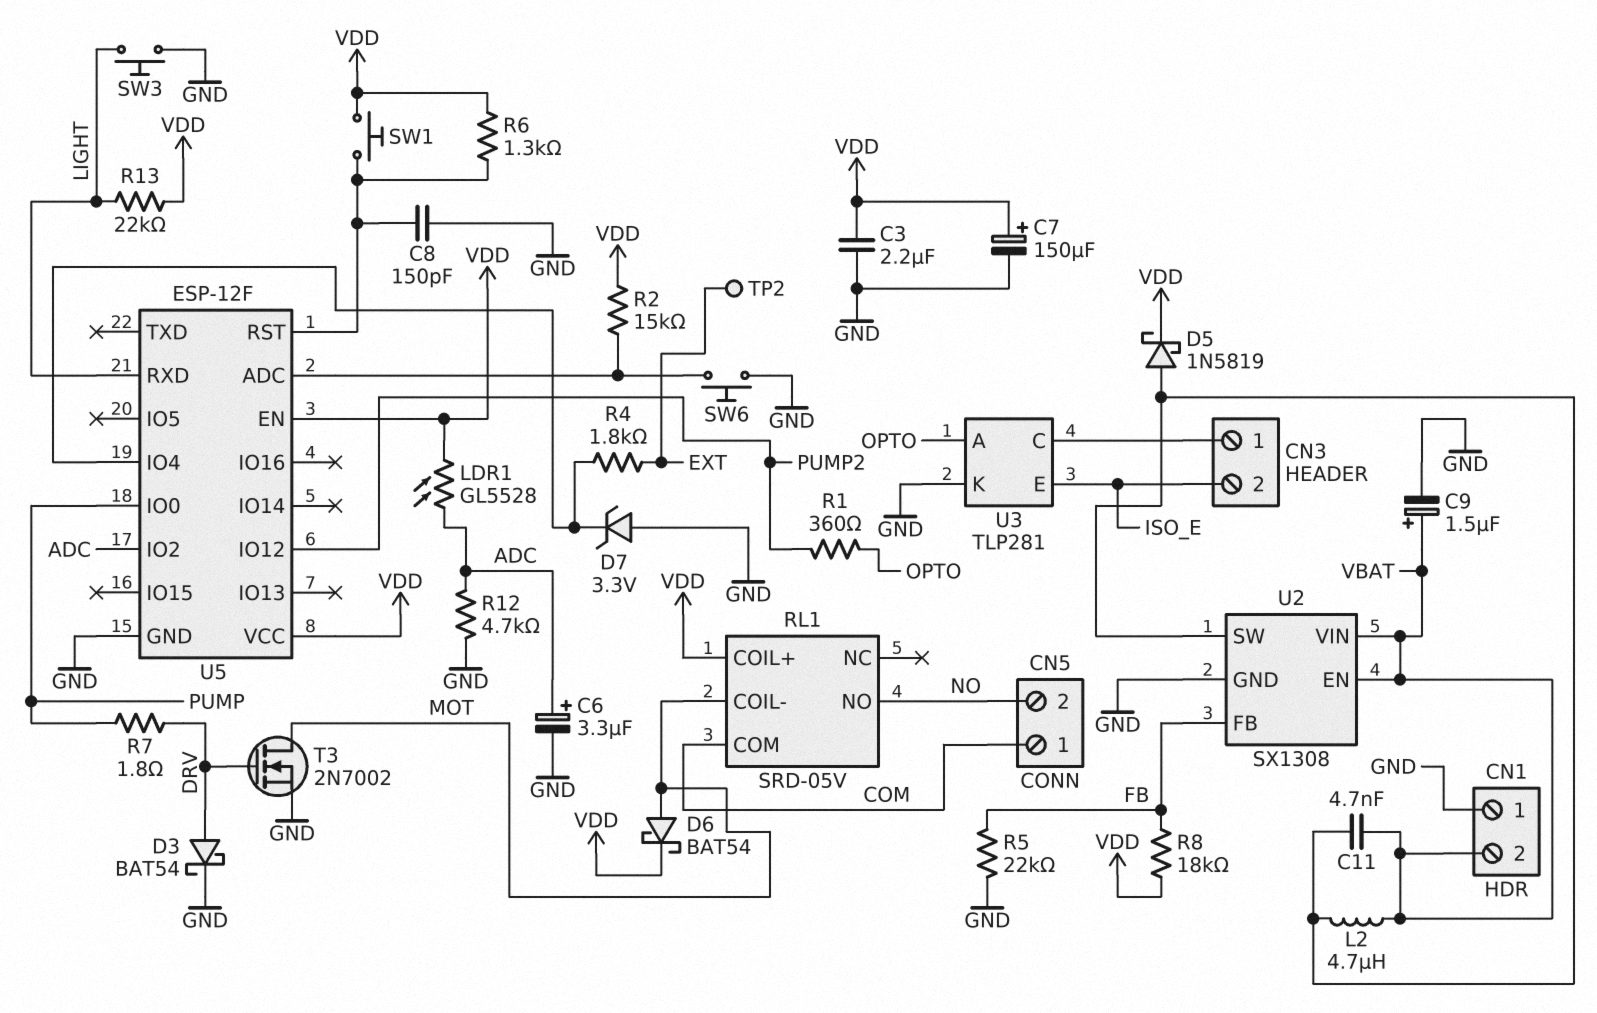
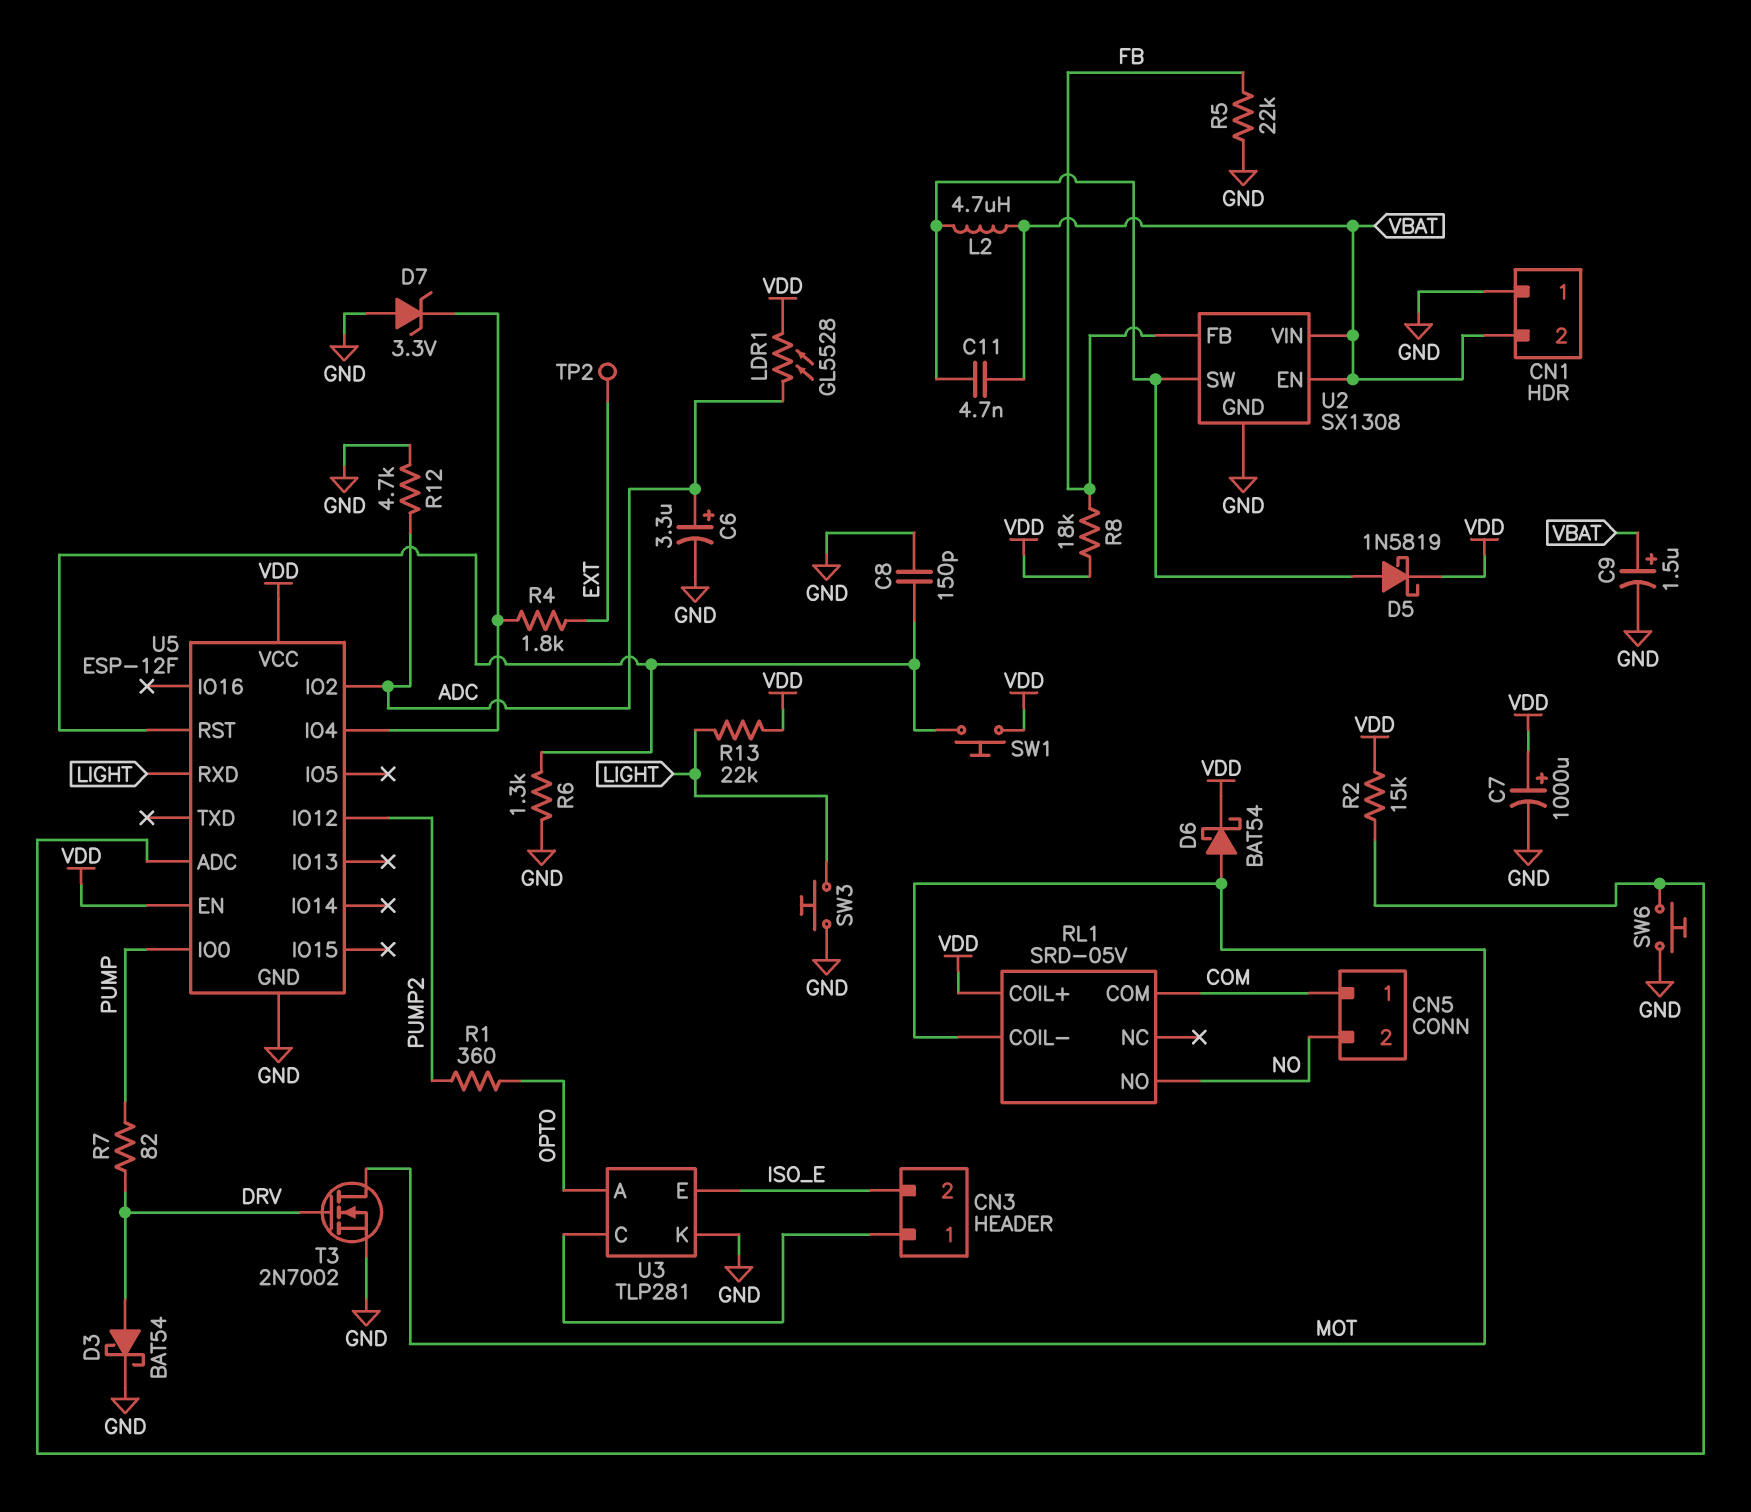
C3: 2.2uF (GND, VDD) -> none
C7: 150uF (plus VDD, minus GND) -> 1000uF (plus VDD, minus GND)
R6: 1.3k (U5/RST, VDD) -> 1.3k (GND, U5/RST)
R7: 1.8 (DRV, PUMP) -> 82 (DRV, PUMP)

